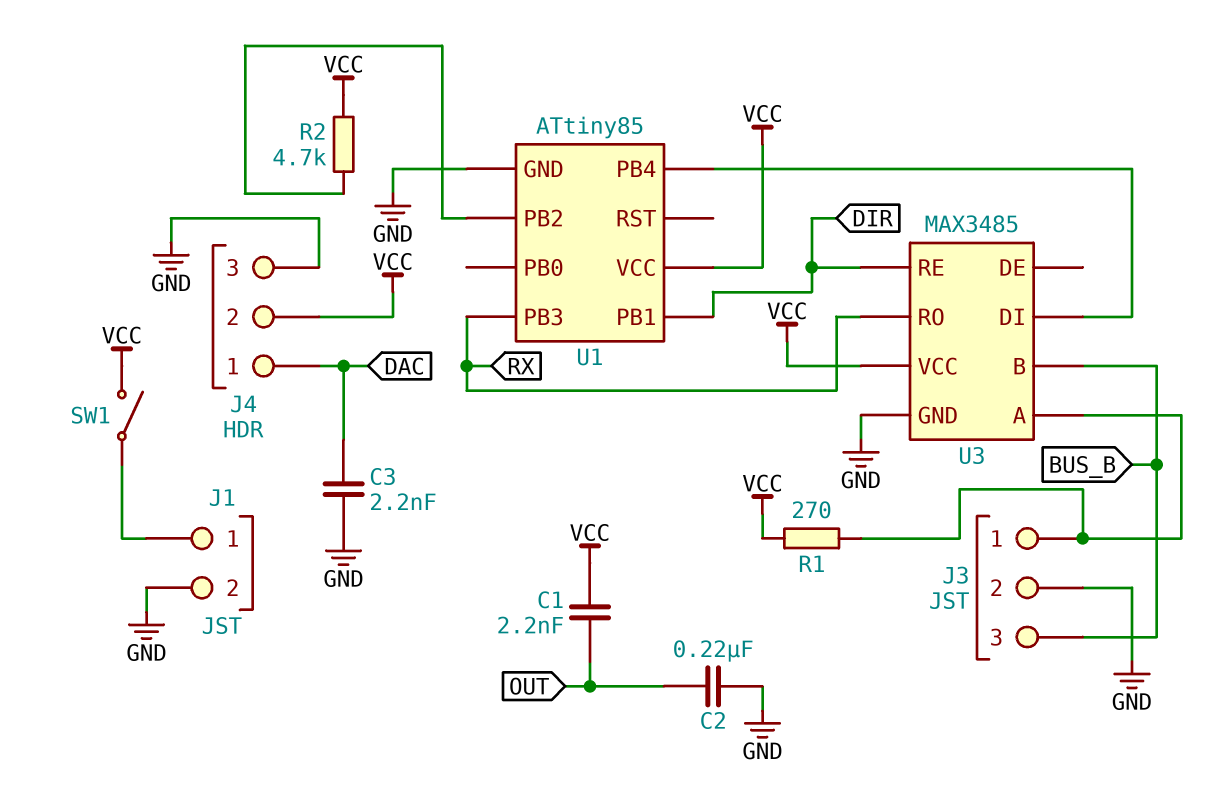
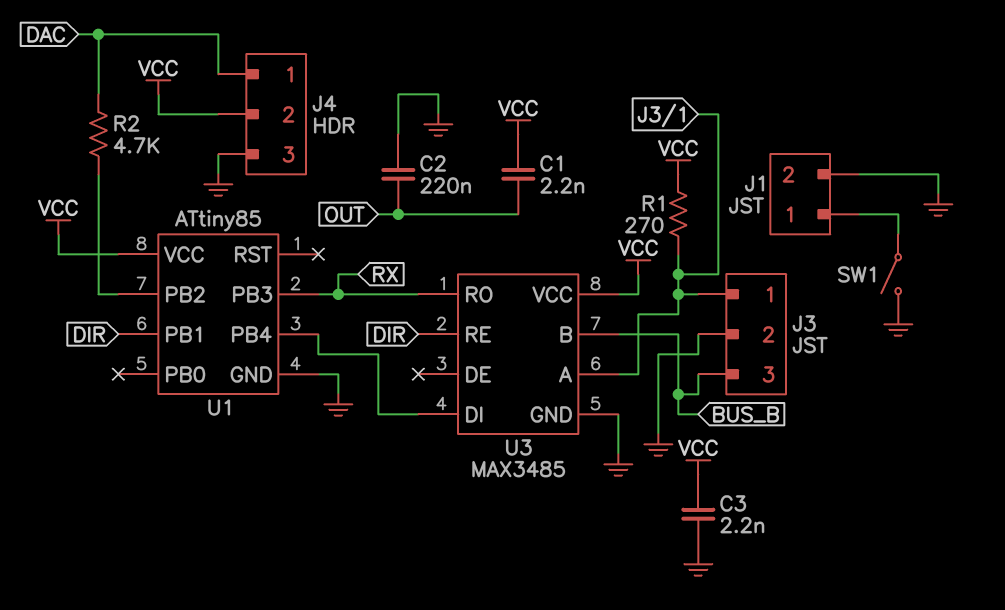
C3: 2.2nF (DAC, GND) -> 2.2nF (GND, VCC)
R2: 4.7k (U1/PB2, VCC) -> 4.7k (DAC, U1/PB2)
SW1: switch (J1/1, VCC) -> switch (GND, J1/1)

